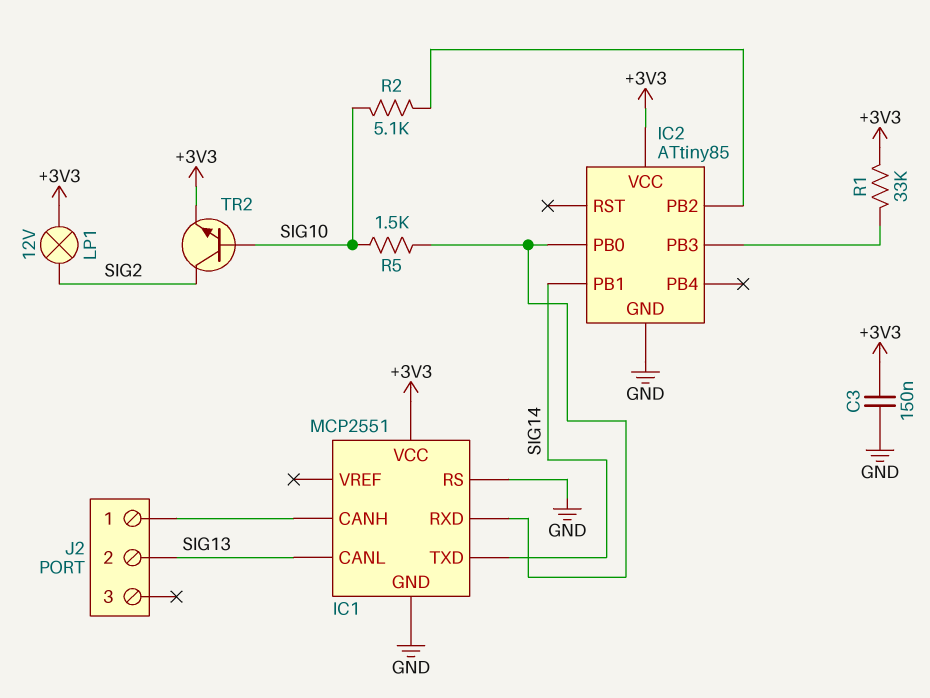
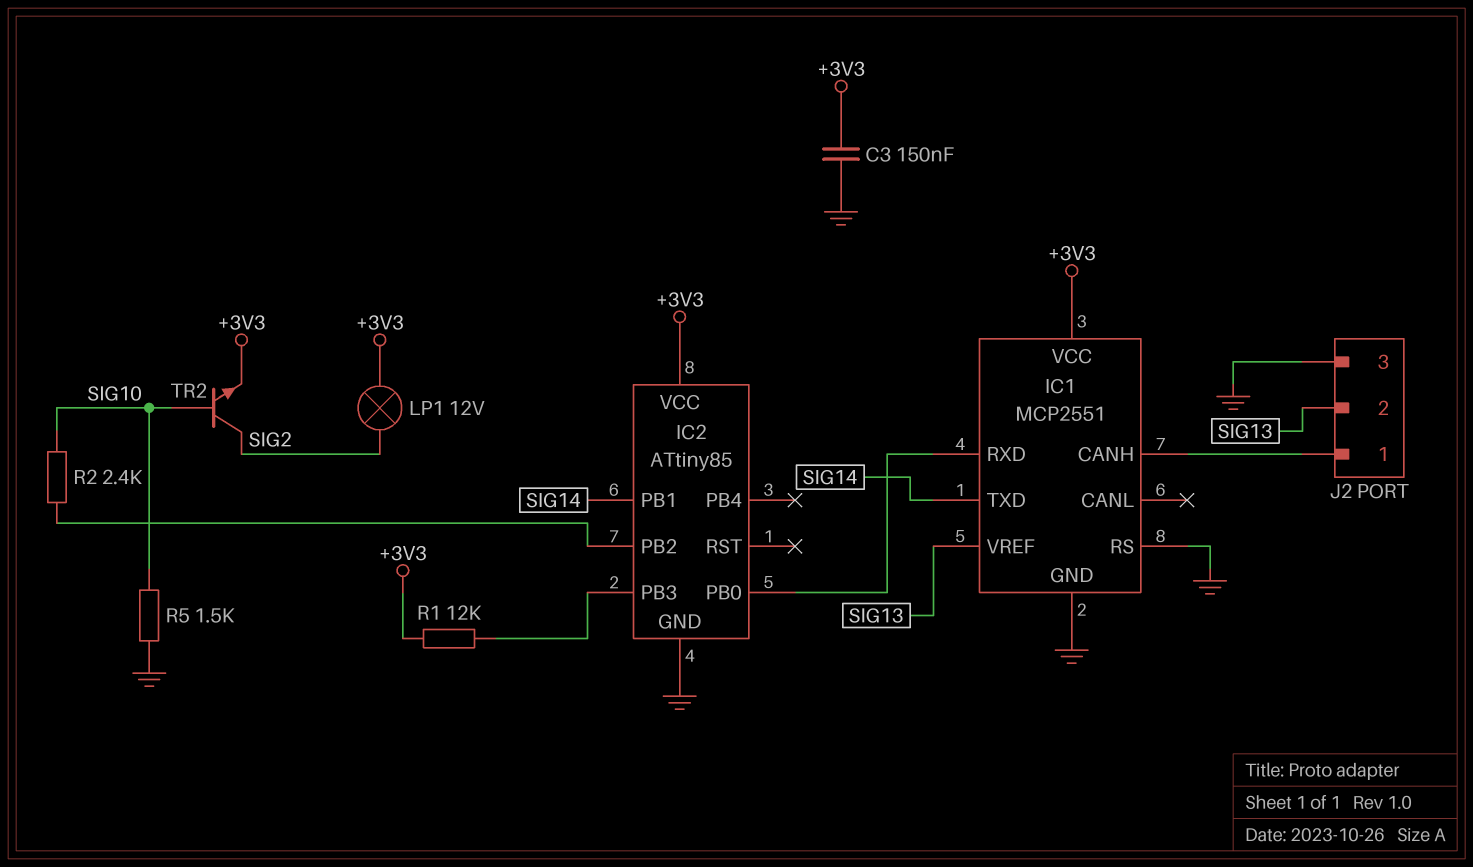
IC1 pin CANL: SIG13 -> none
IC1 pin VREF: none -> SIG13
J2 pin 3: none -> GND
R1: 33k (+3V3, IC2/PB3) -> 12k (+3V3, IC2/PB3)
R2: 5.1k (IC2/PB2, SIG10) -> 2.4k (IC2/PB2, SIG10)
R5: 1.5k (IC1/RXD, SIG10) -> 1.5k (GND, SIG10)

